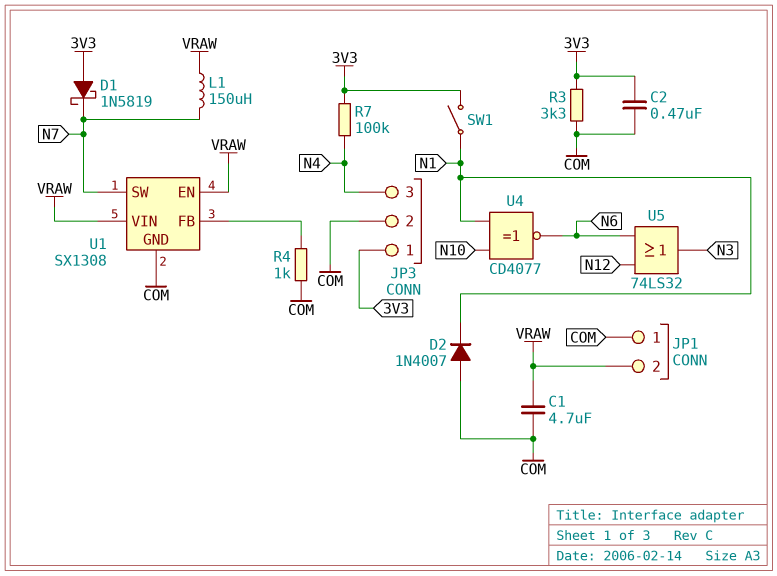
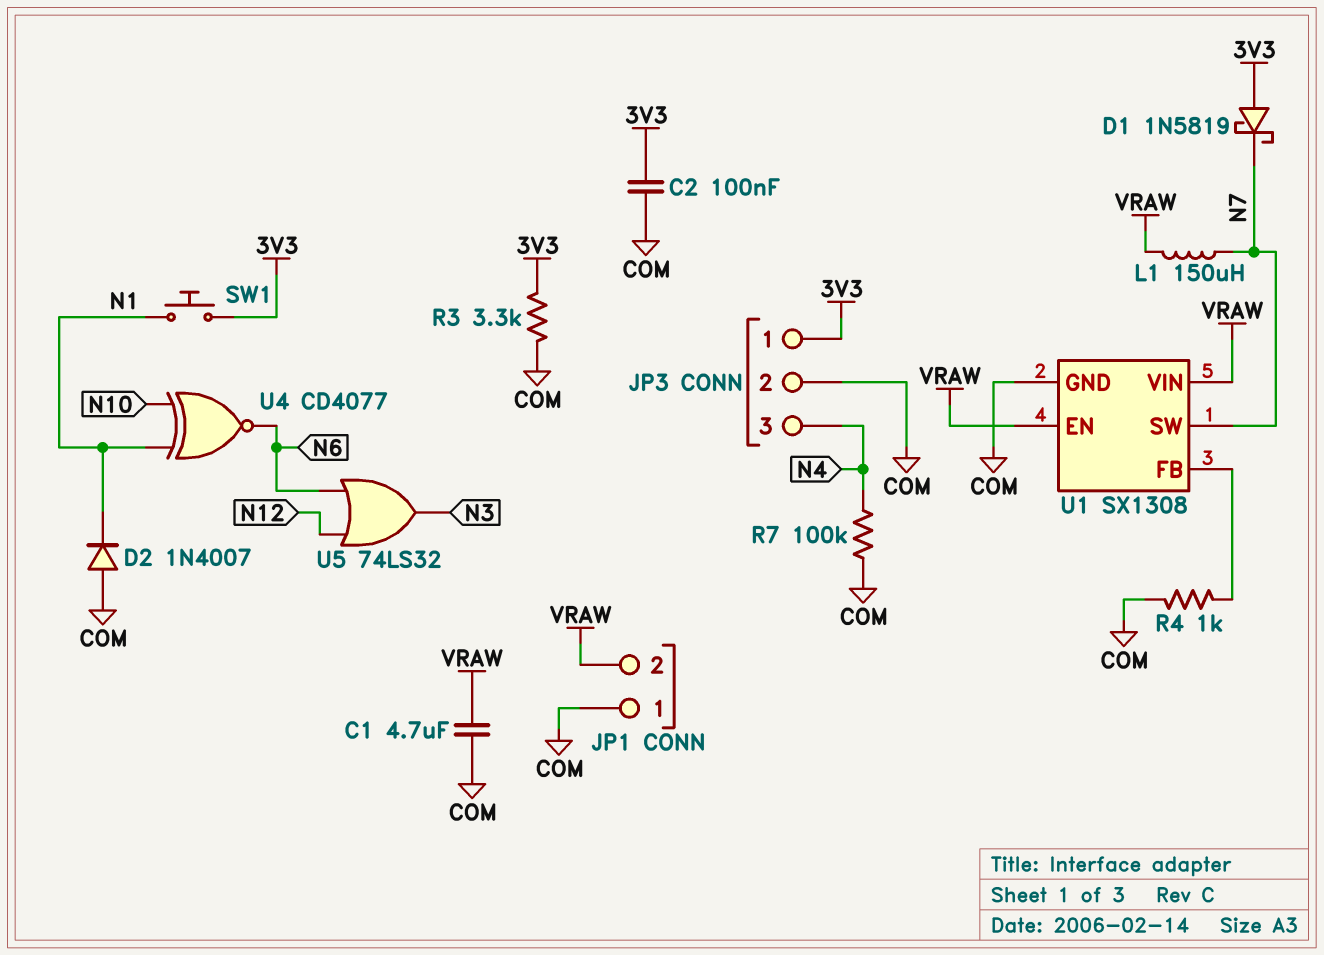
C2: 470nF (3V3, COM) -> 100nF (3V3, COM)
R7: 100k (3V3, N4) -> 100k (COM, N4)
SW1: switch (3V3, N1) -> button (3V3, N1)

